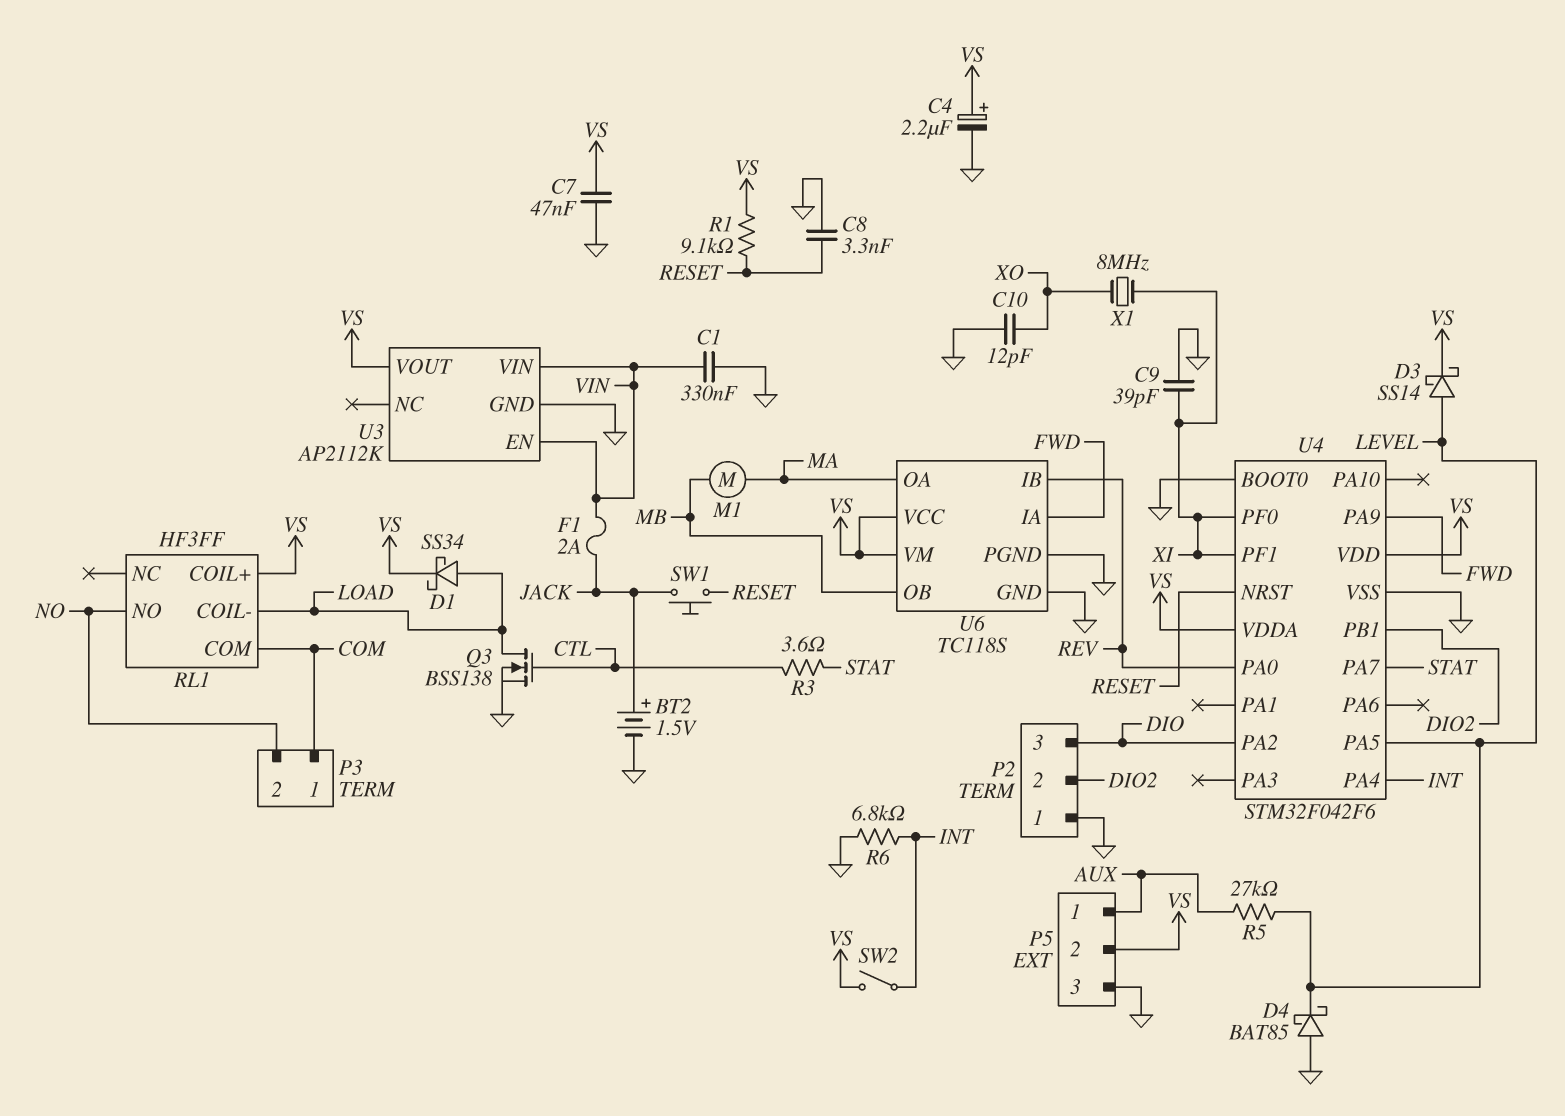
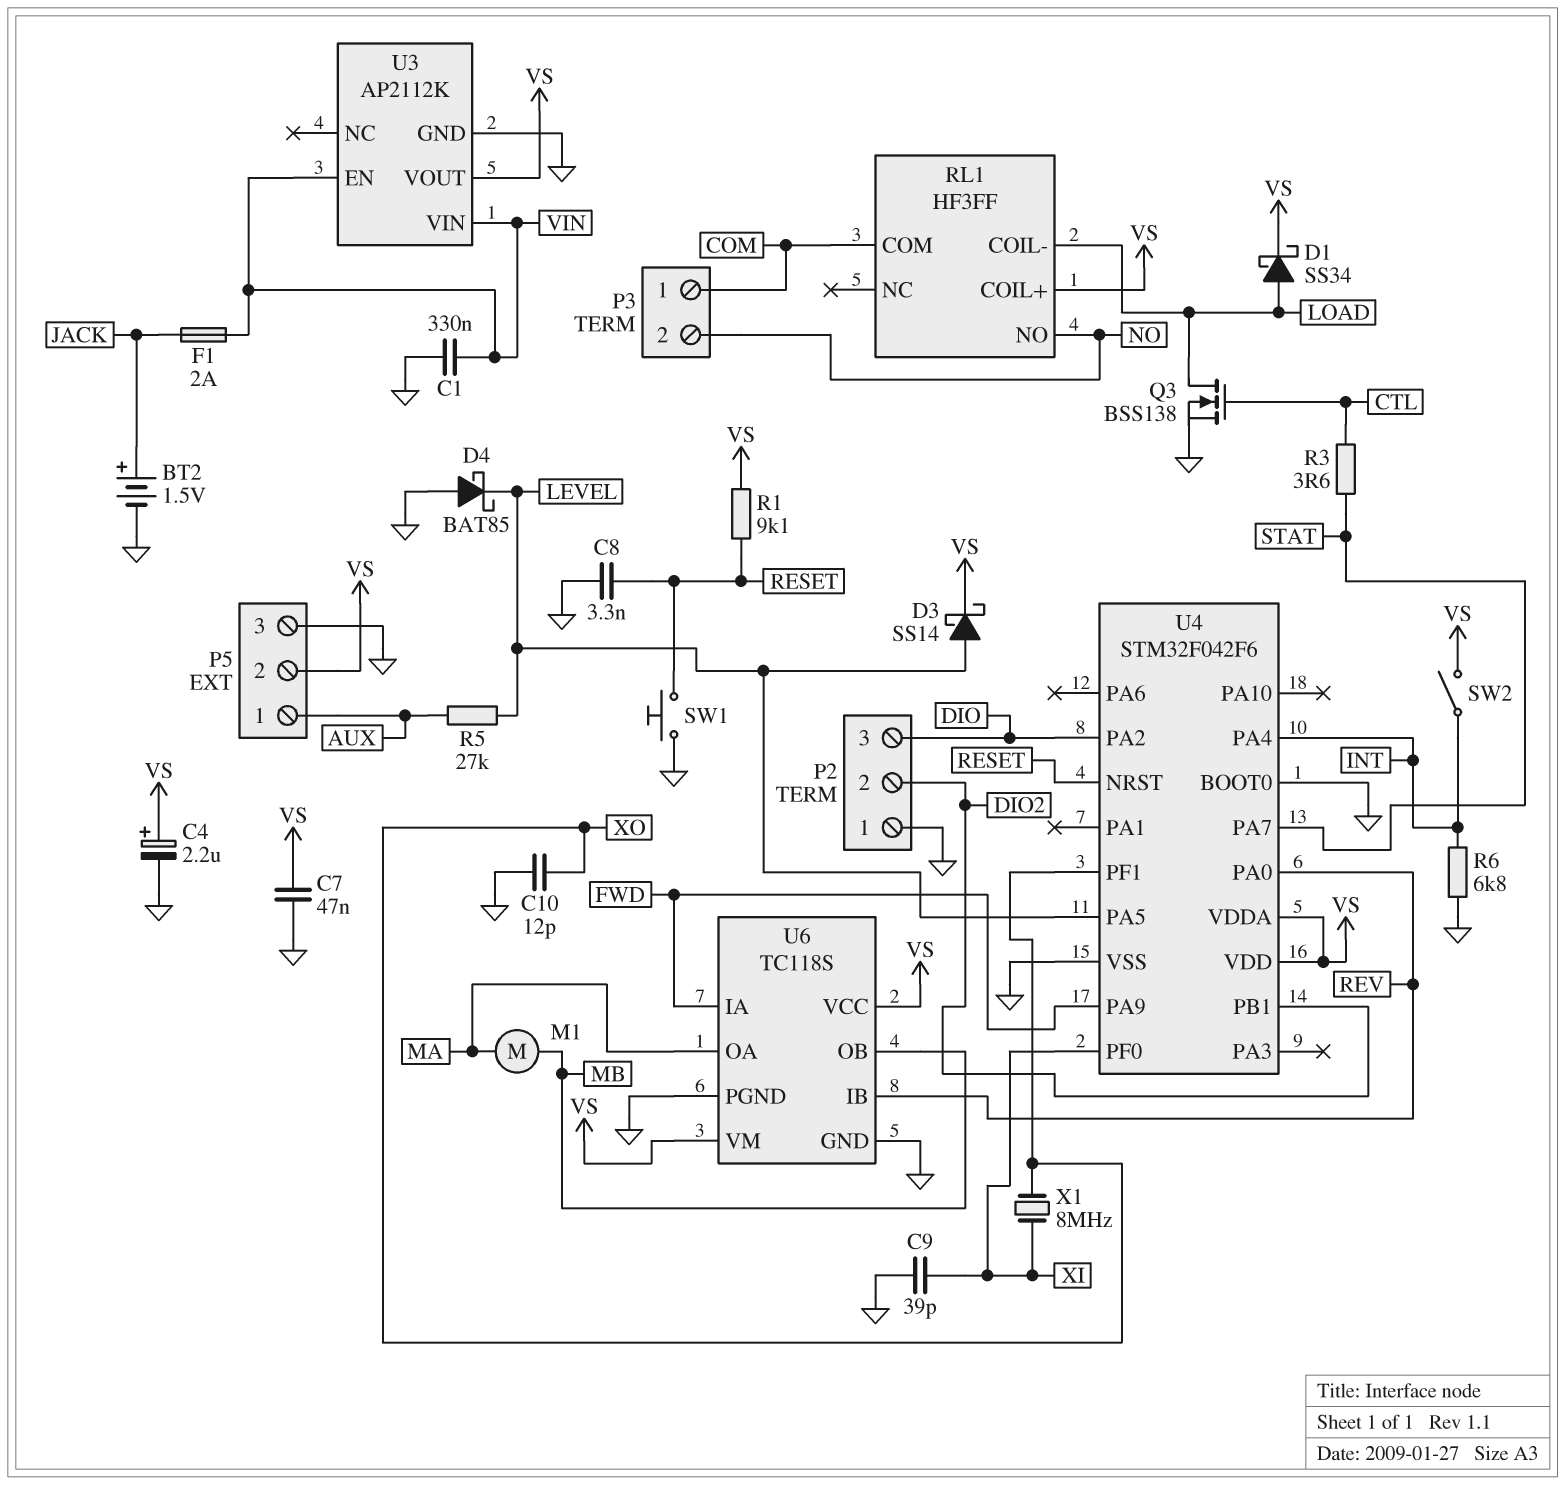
SW1: button (JACK, RESET) -> button (GND, RESET)
U4 pin PF1: XI -> XO

